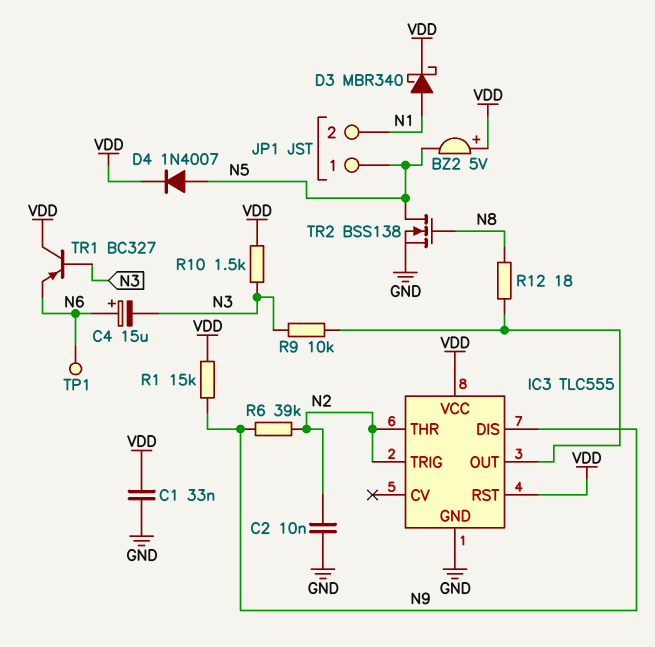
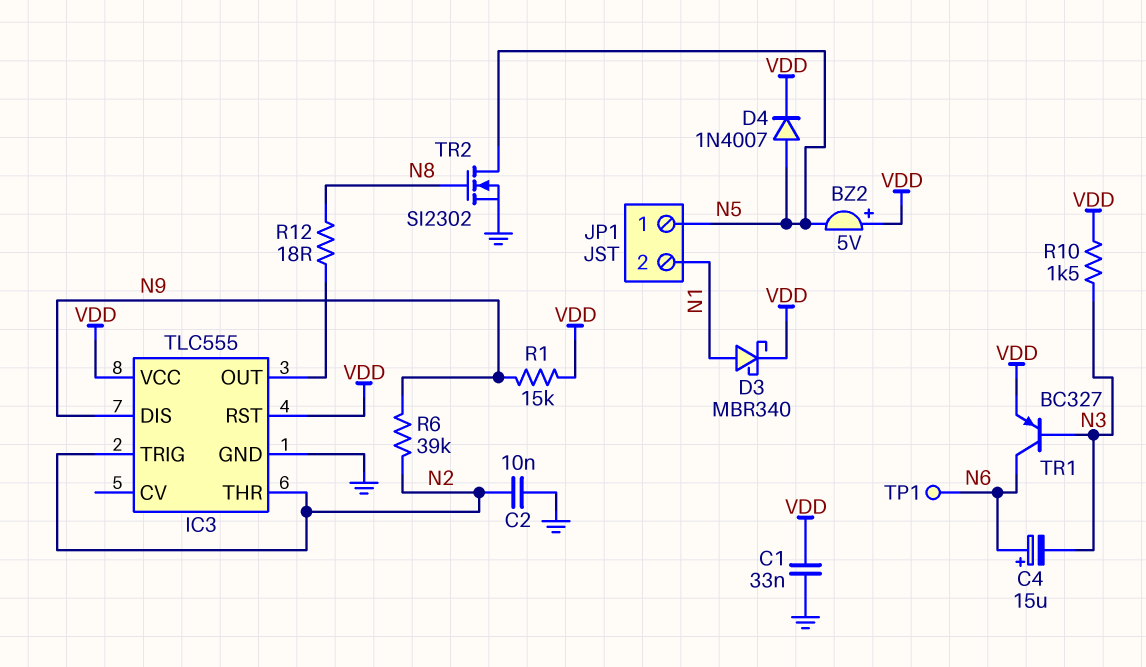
R9: 10k (IC3/OUT, N3) -> none
TR1: PNP BC327 (B N3, C VDD, E N6) -> PNP BC327 (B N3, C N6, E VDD)
TR2: NMOS BSS138 (G N8, D N5, S GND) -> NMOS SI2302 (G N8, D N5, S GND)

